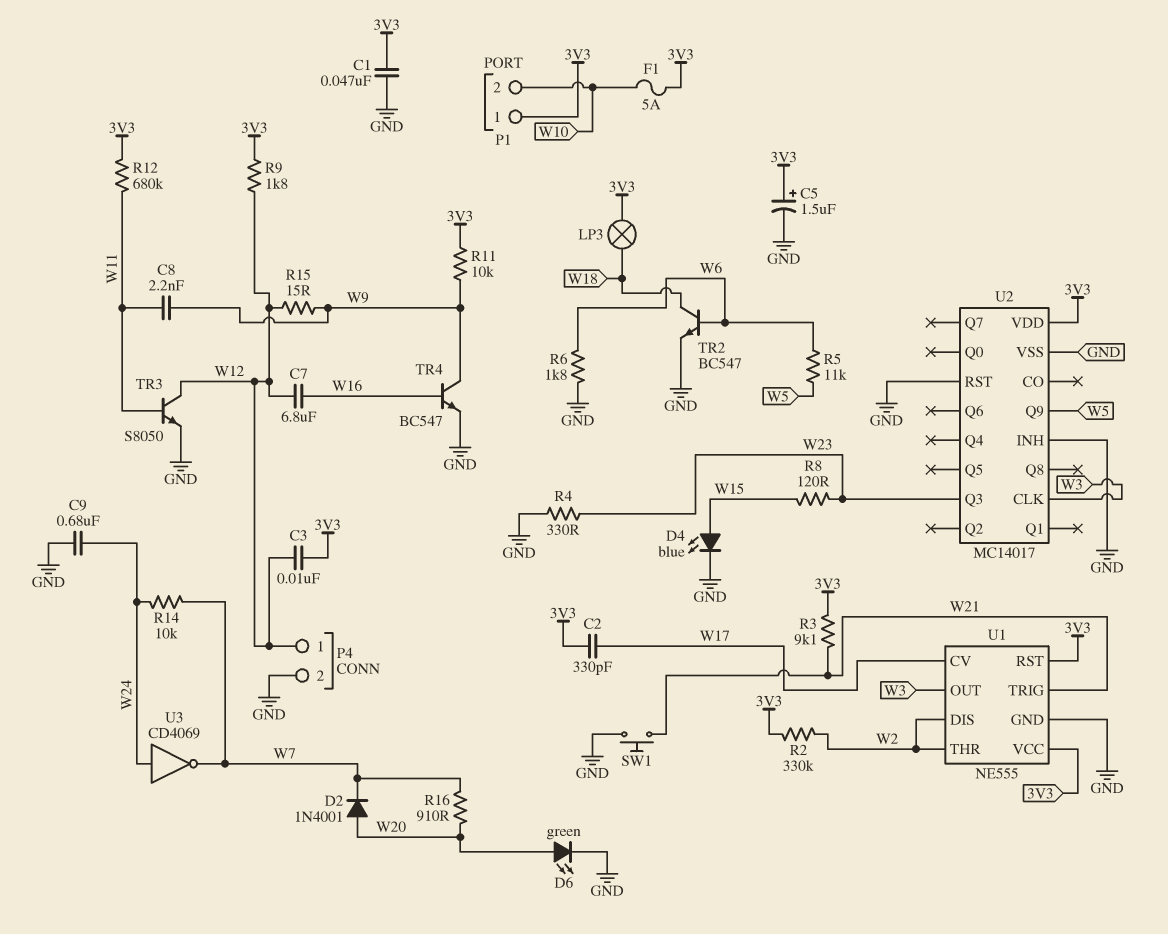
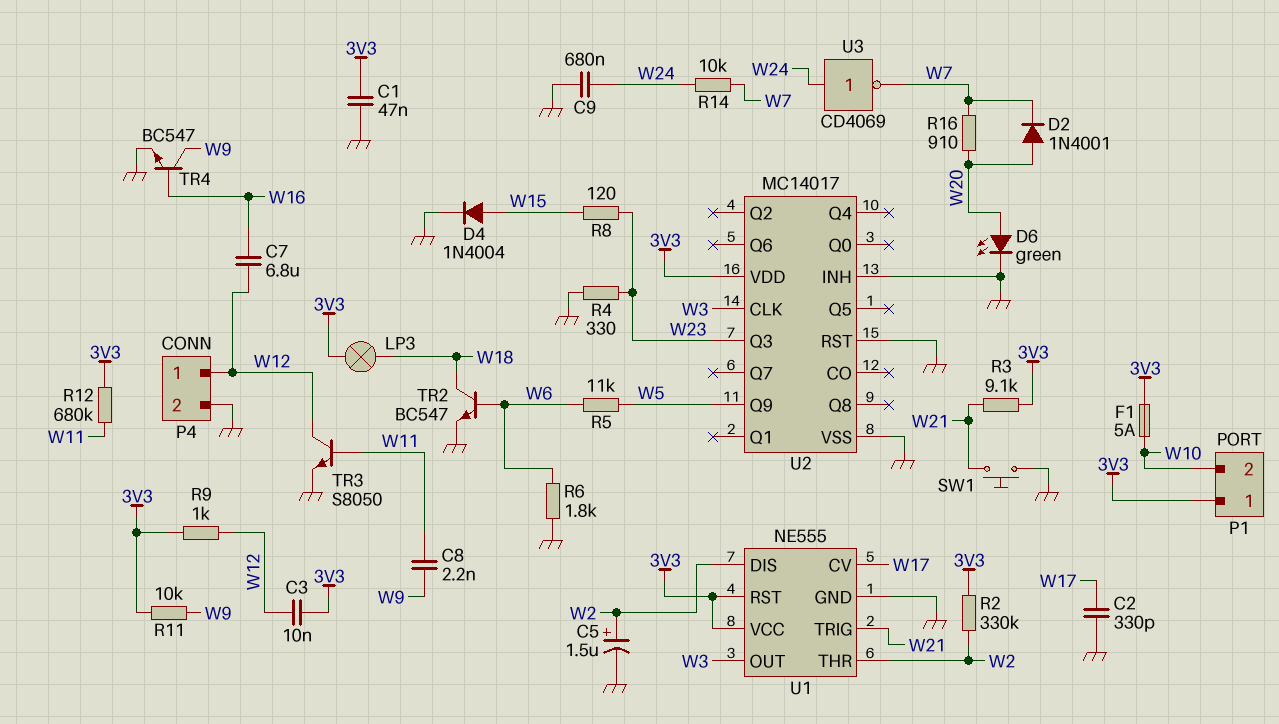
C2: 330pF (3V3, W17) -> 330pF (GND, W17)
C5: 1.5uF (plus 3V3, minus GND) -> 1.5uF (plus W2, minus GND)
D4: LED blue (A W15, K GND) -> diode 1N4004 (A W15, K GND)
R9: 1.8k (3V3, W12) -> 1k (3V3, W12)
R15: 15 (W9, W12) -> none

